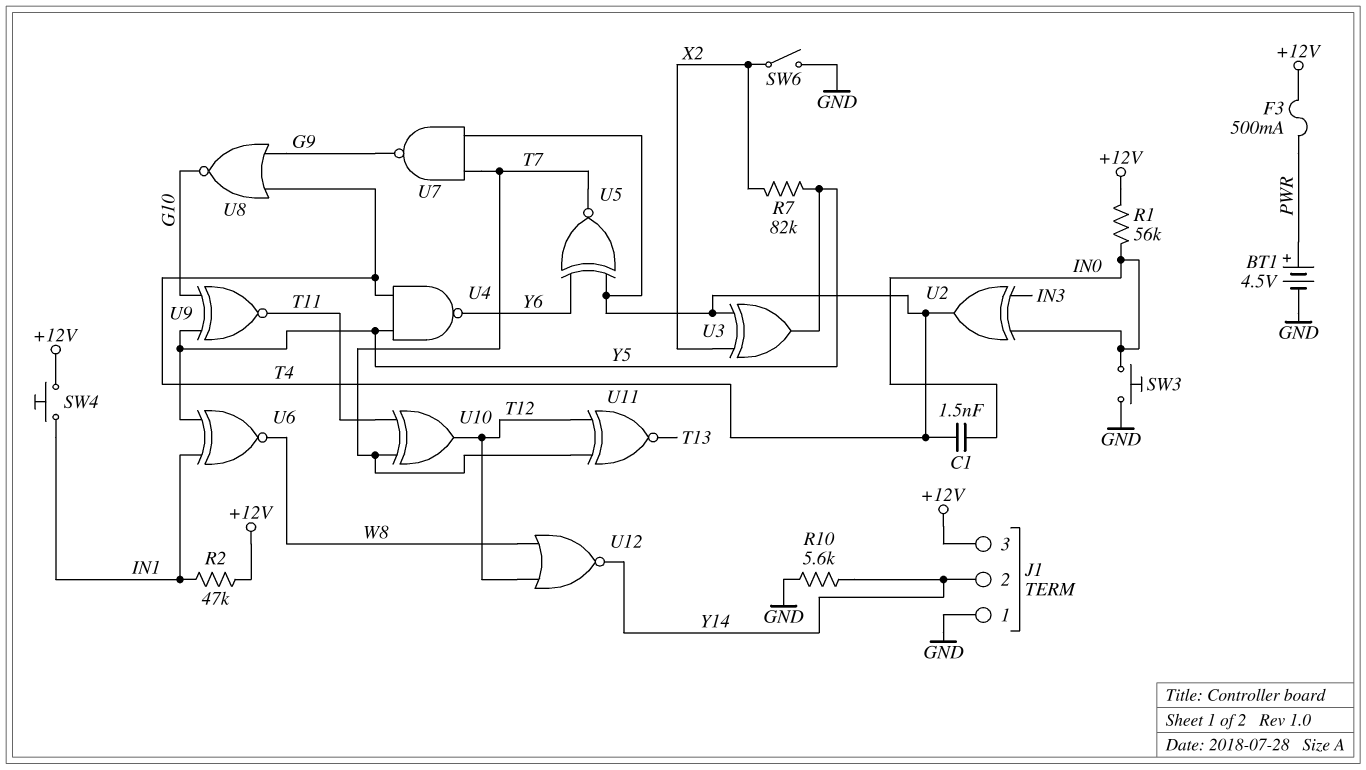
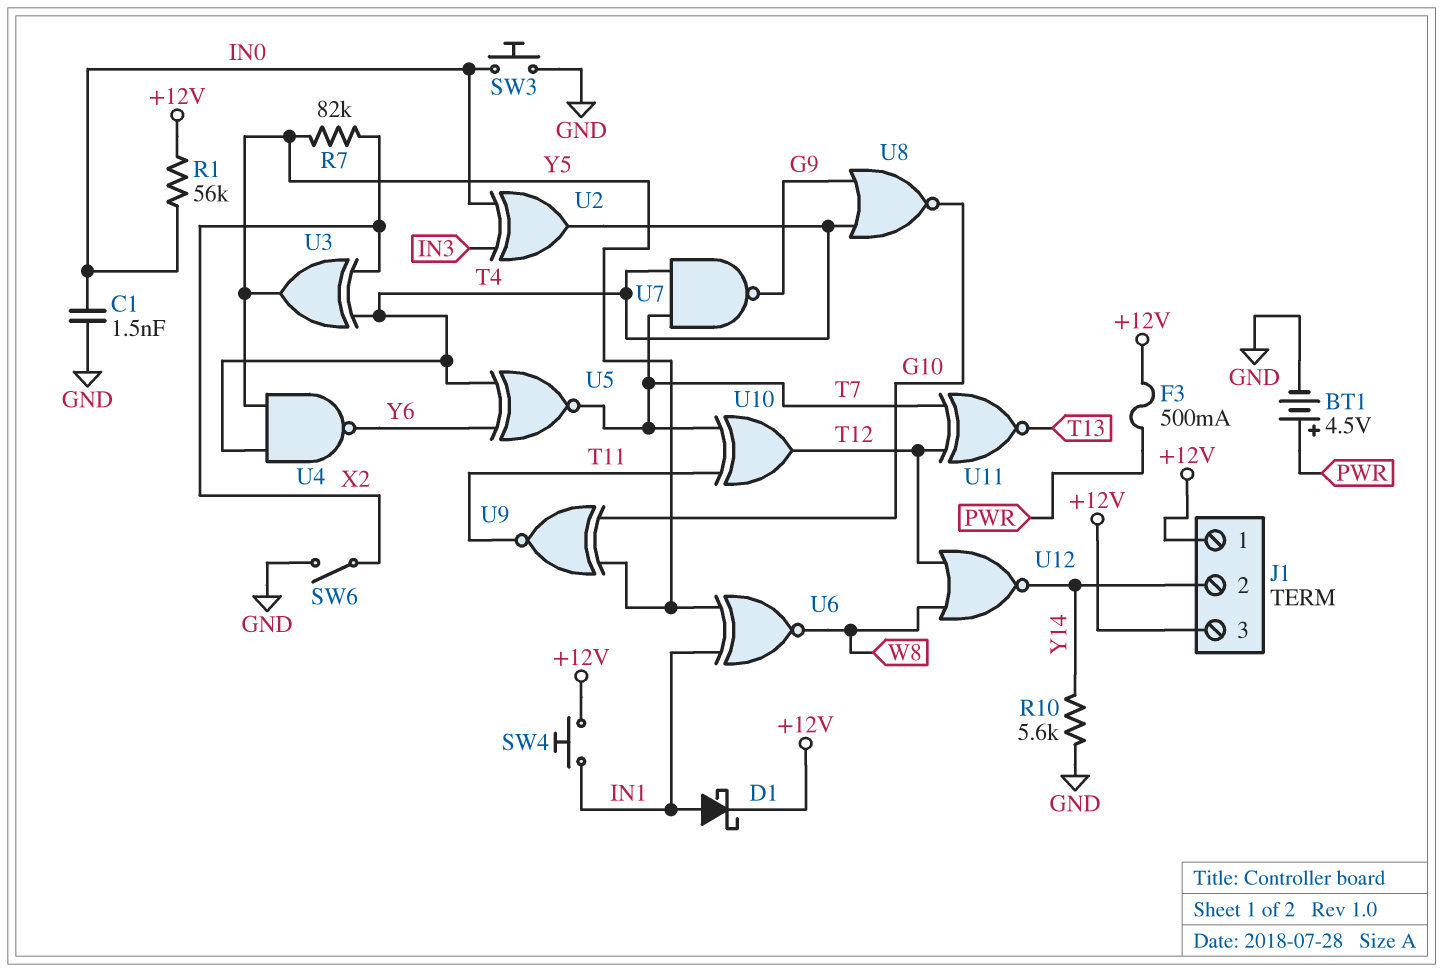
C1: 1.5nF (IN0, T4) -> 1.5nF (GND, IN0)
D1: none -> schottky (A IN1, K +12V)
J1 pin 1: GND -> +12V
R2: 47k (+12V, IN1) -> none

